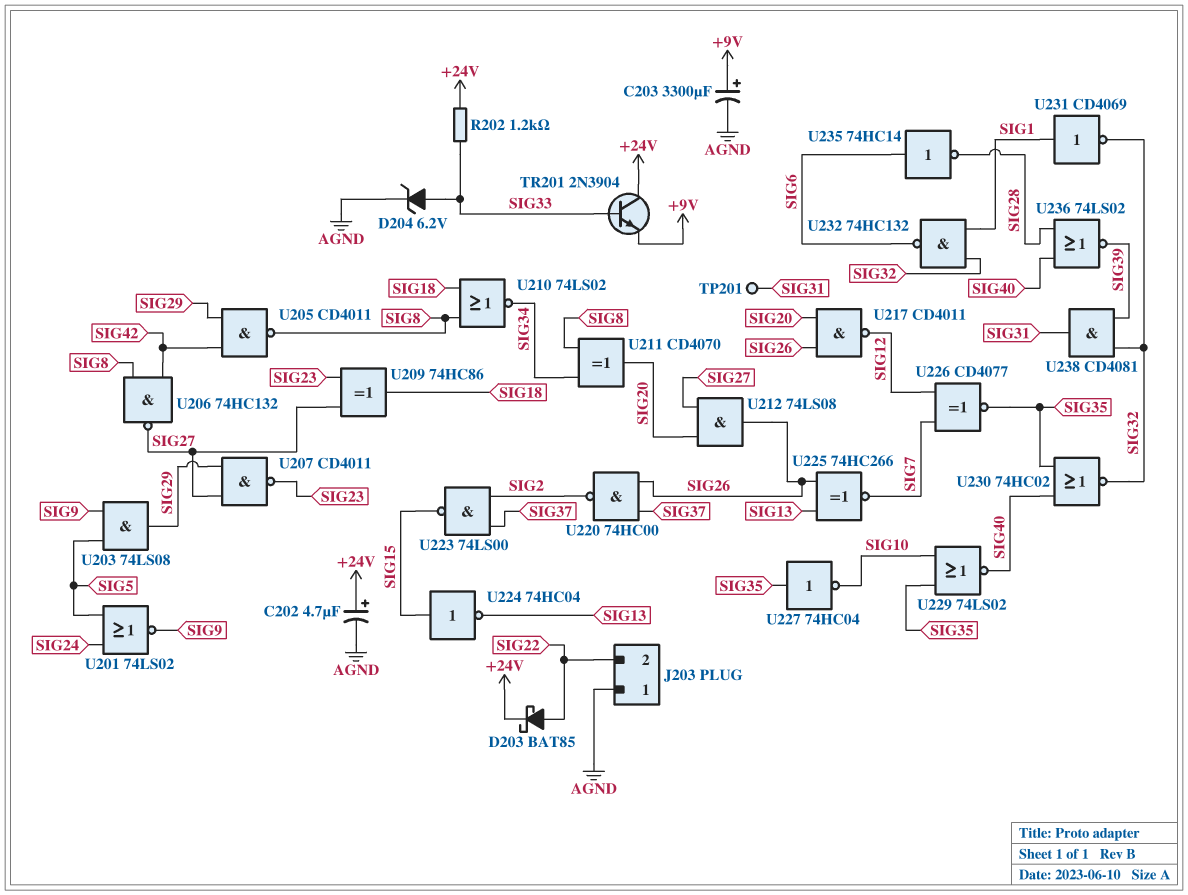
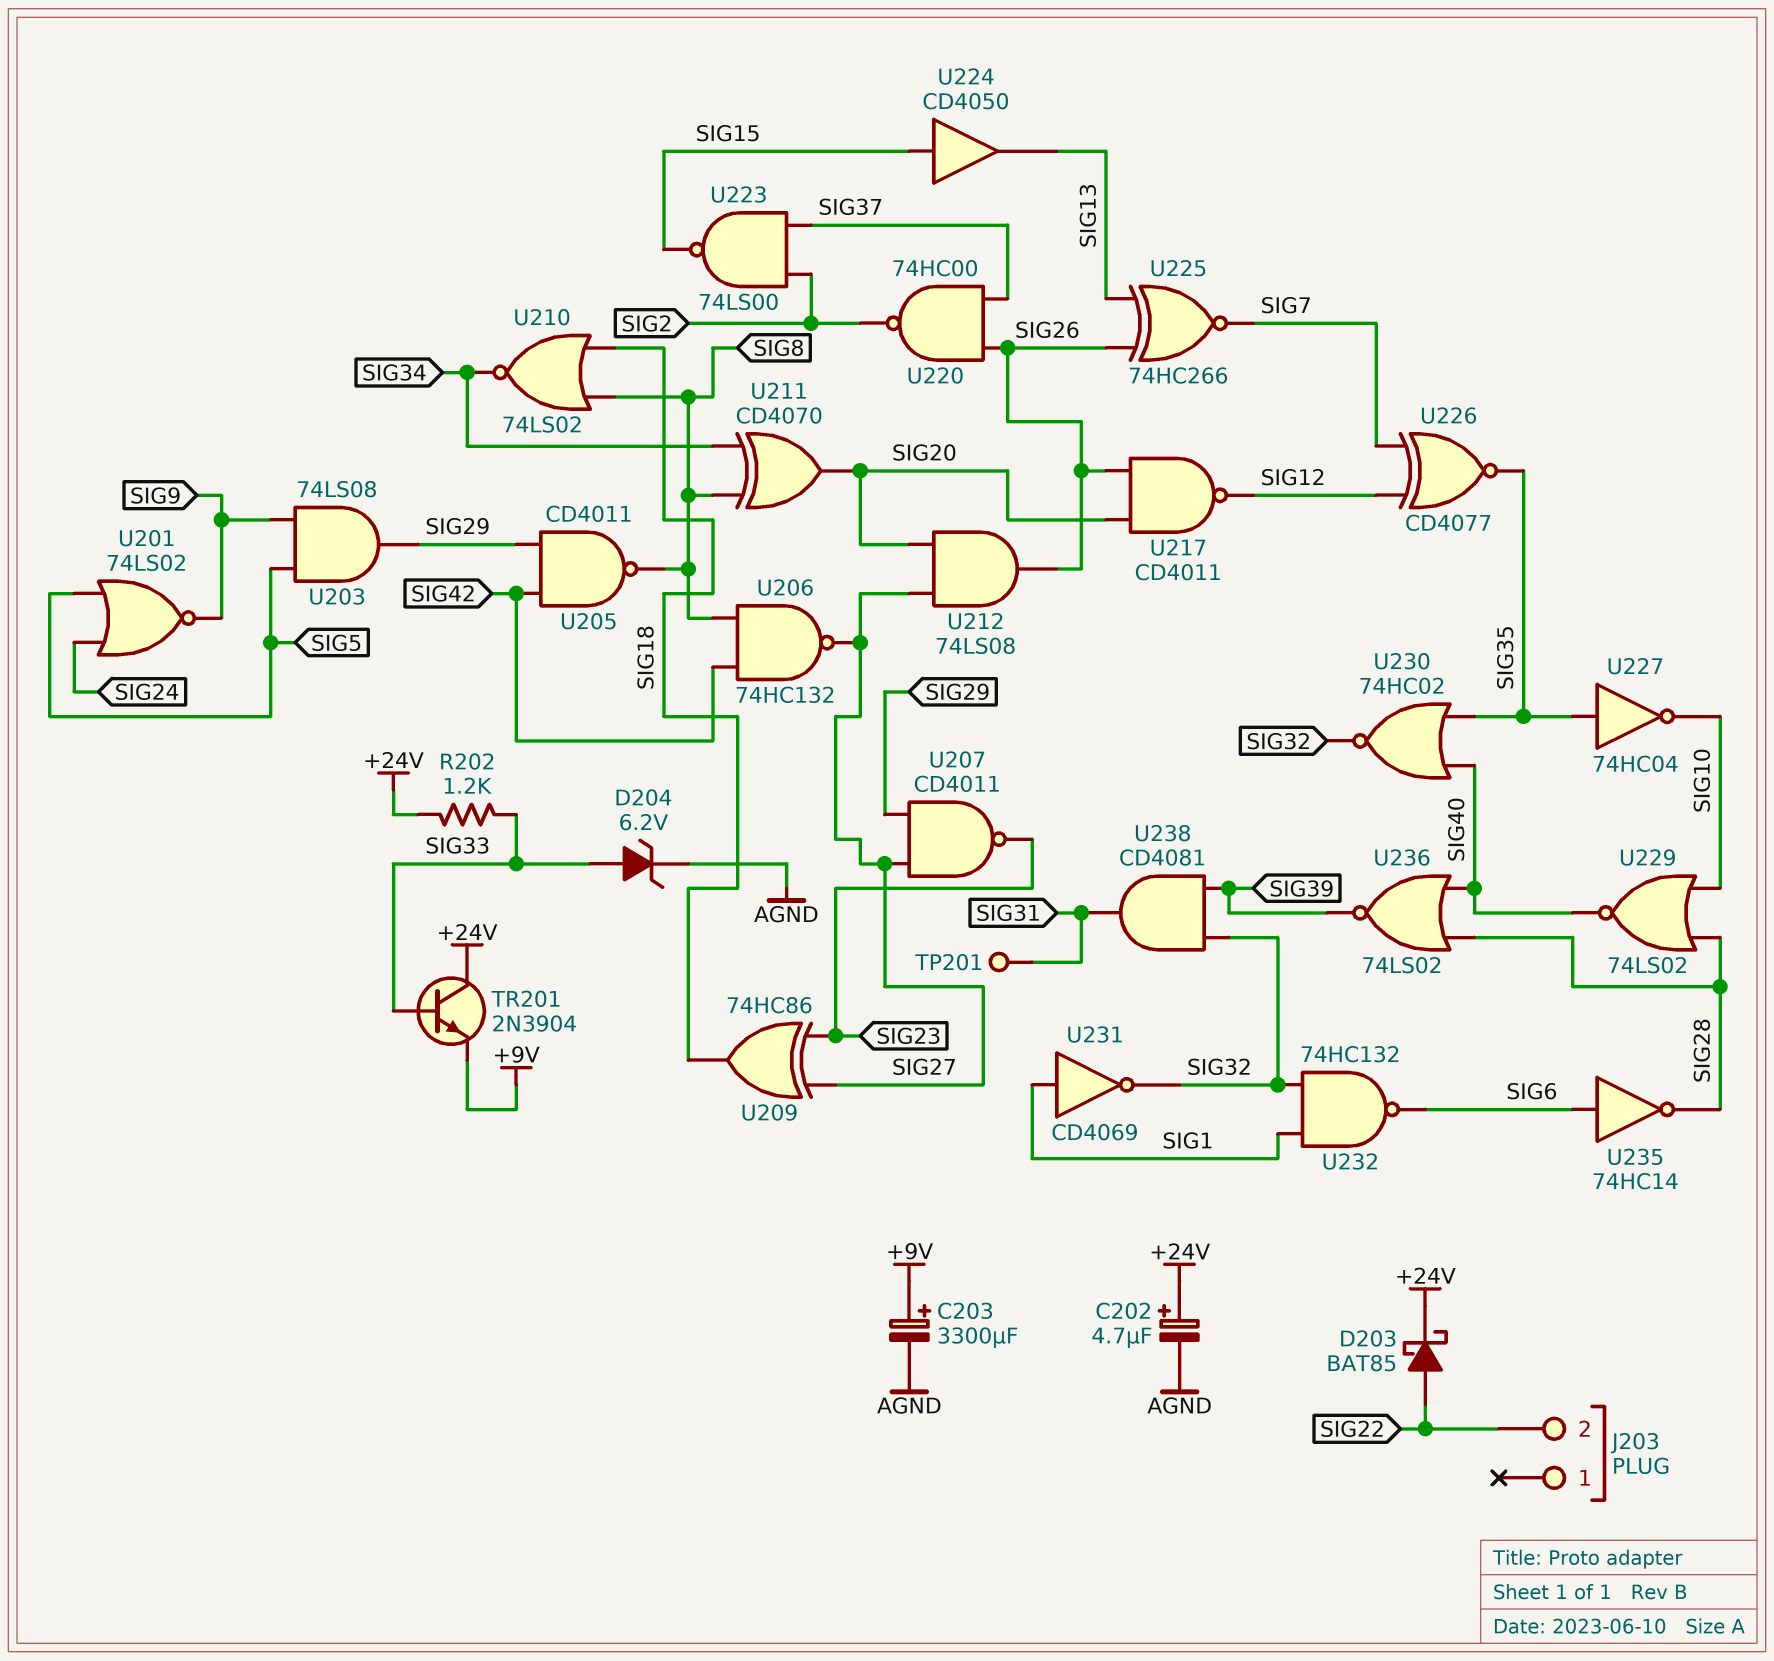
J203 pin 1: AGND -> none
U224: NOT 74HC04 (in SIG15, out SIG13) -> buffer CD4050 (in SIG15, out SIG13)
U229: NOR 74LS02 (in SIG10, in SIG35, out SIG40) -> NOR 74LS02 (in SIG10, in SIG28, out SIG40)

